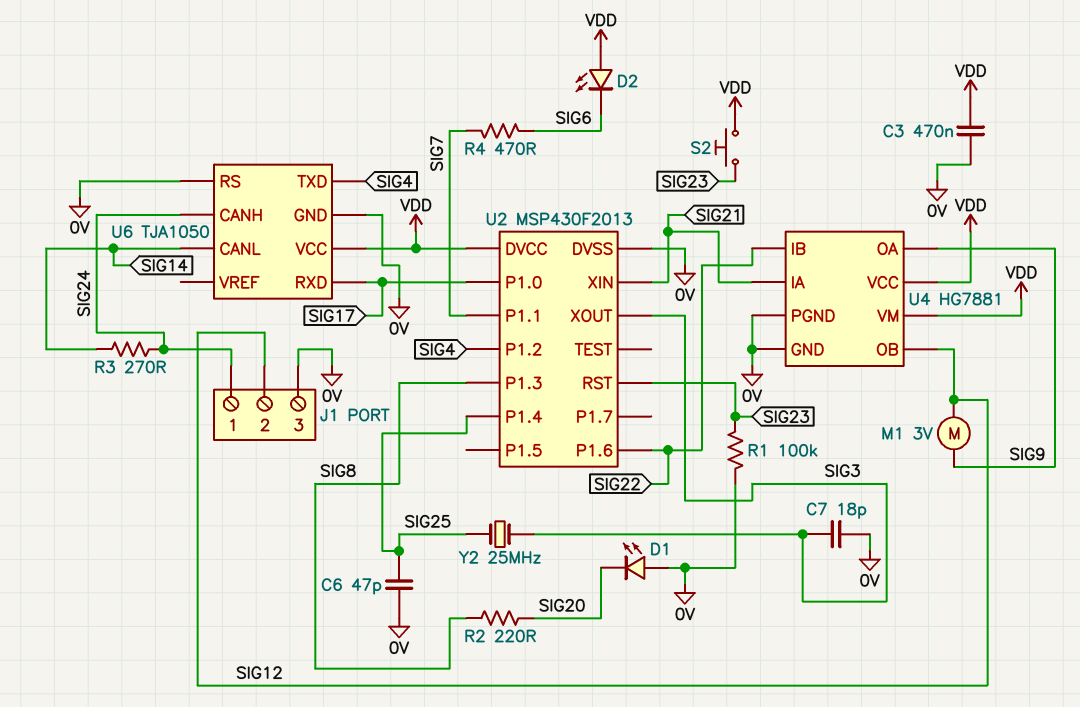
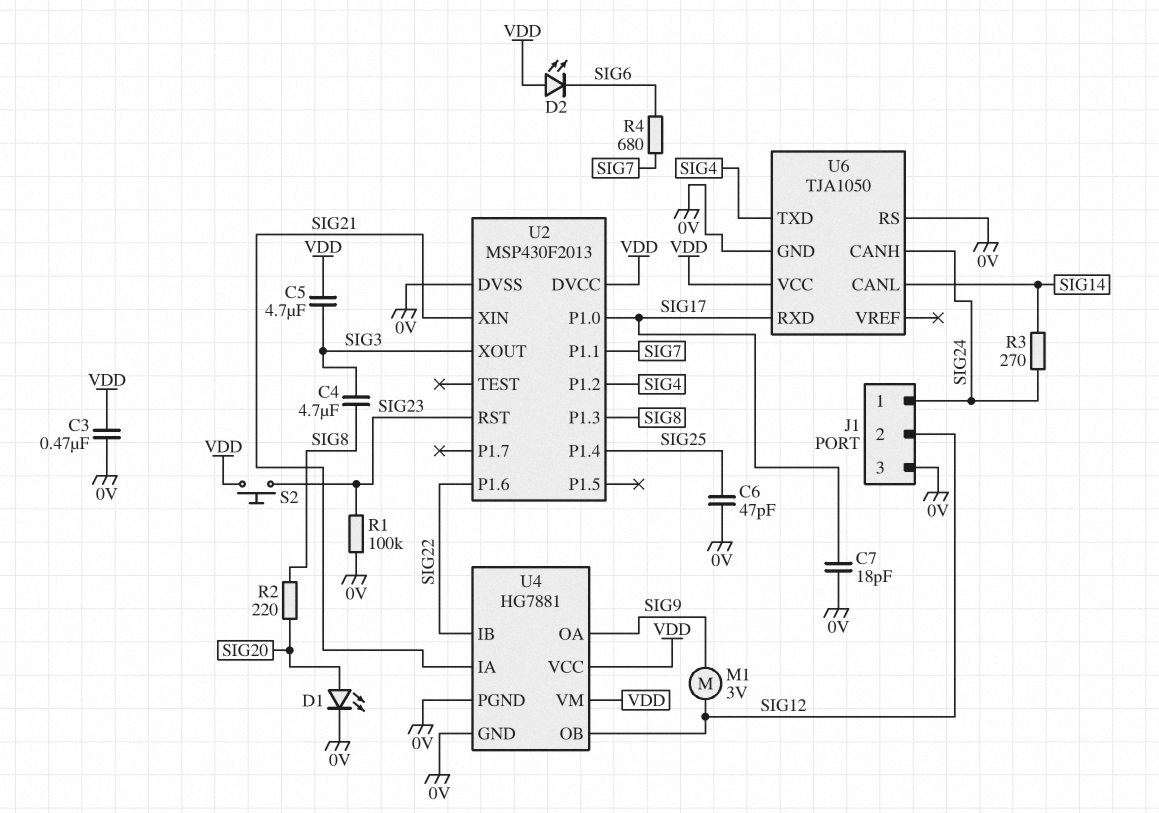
C4: none -> 4.7uF (SIG3, SIG8)
C5: none -> 4.7uF (SIG3, VDD)
C7: 18pF (0V, SIG3) -> 18pF (0V, SIG17)
D1: LED (A 0V, K SIG20) -> LED (A SIG20, K 0V)
R4: 470 (SIG6, SIG7) -> 680 (SIG6, SIG7)
Y2: 25MHz (SIG3, SIG25) -> none

